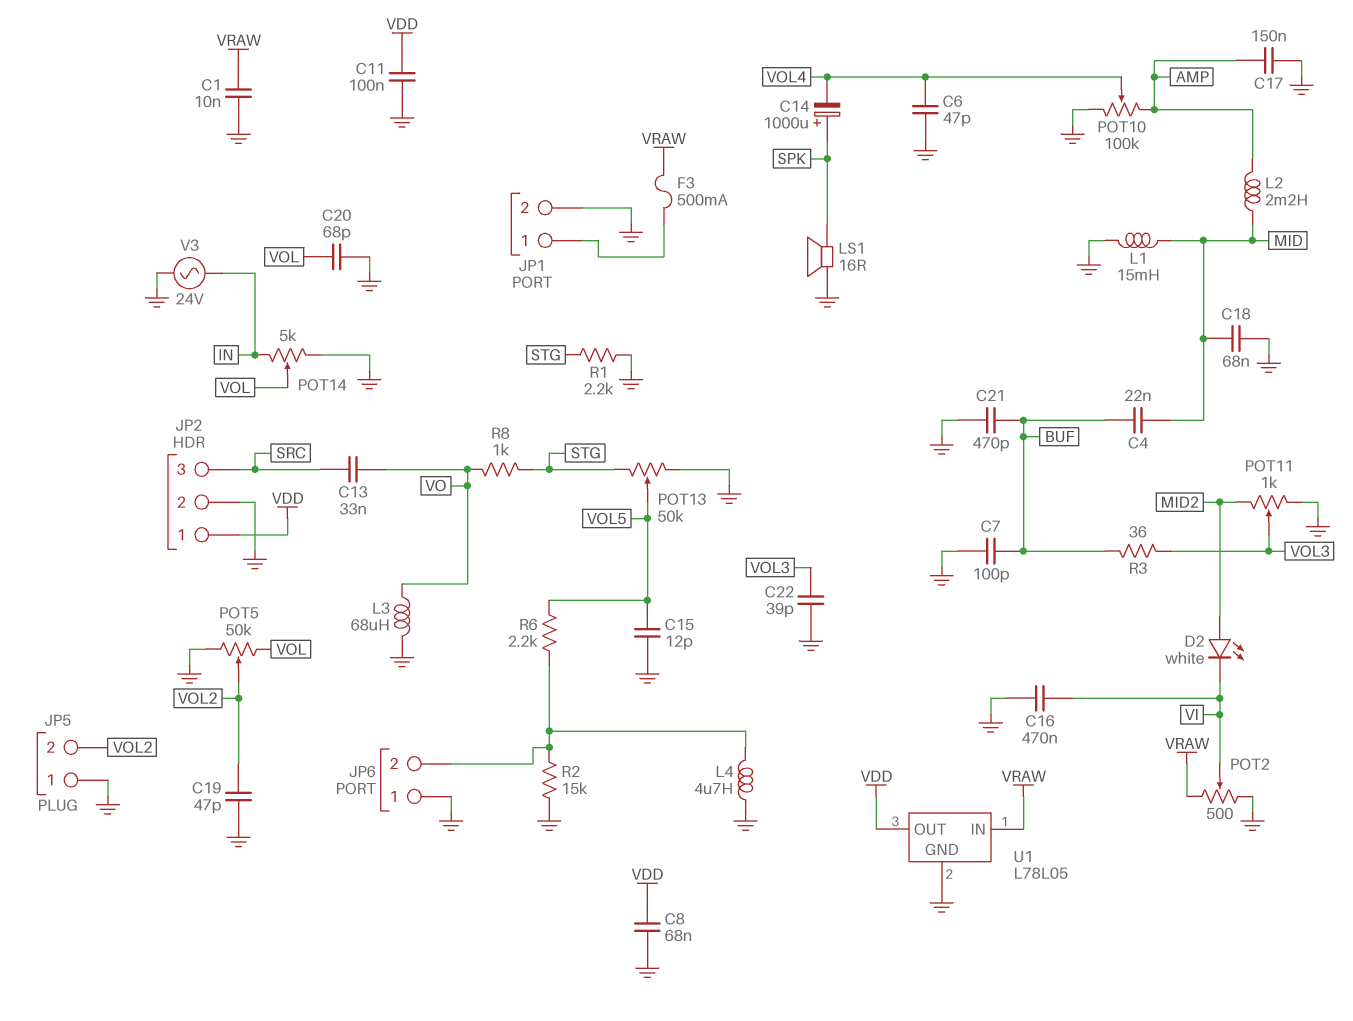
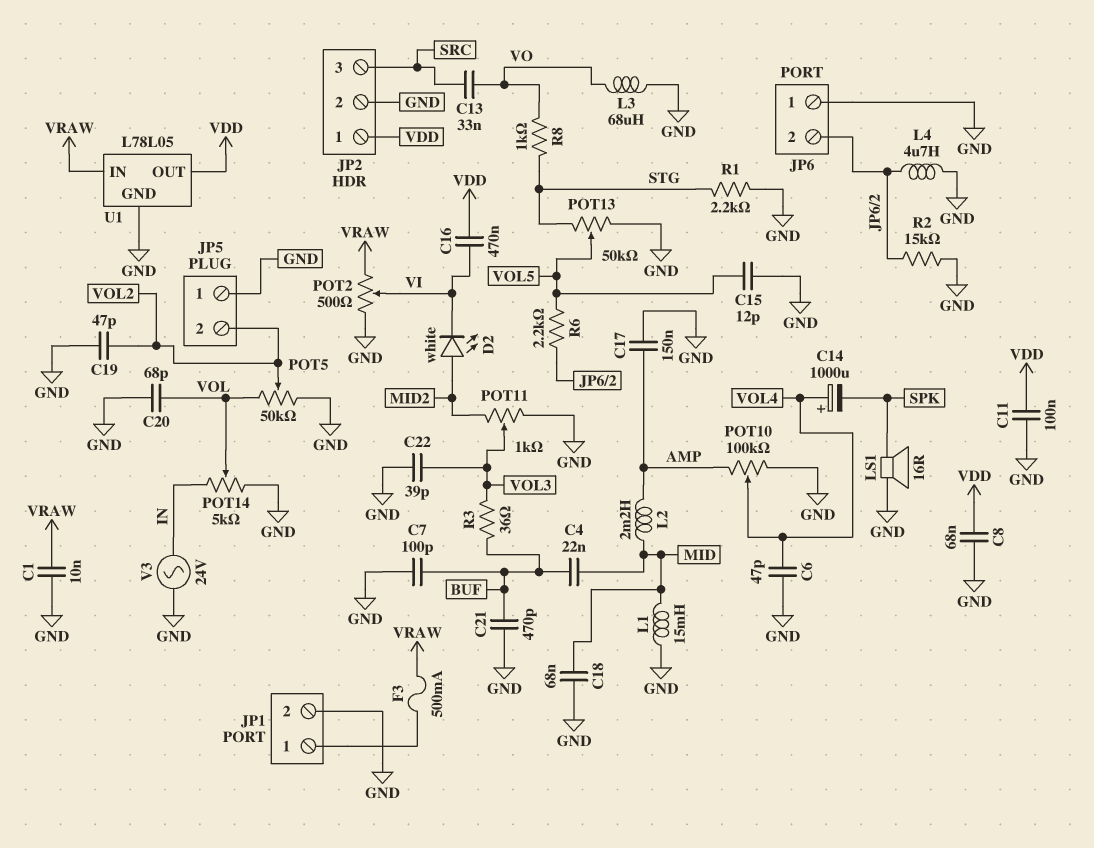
C14: 1000uF (plus SPK, minus VOL4) -> 1000uF (plus VOL4, minus SPK)
C16: 470nF (GND, VI) -> 470nF (VDD, VI)

